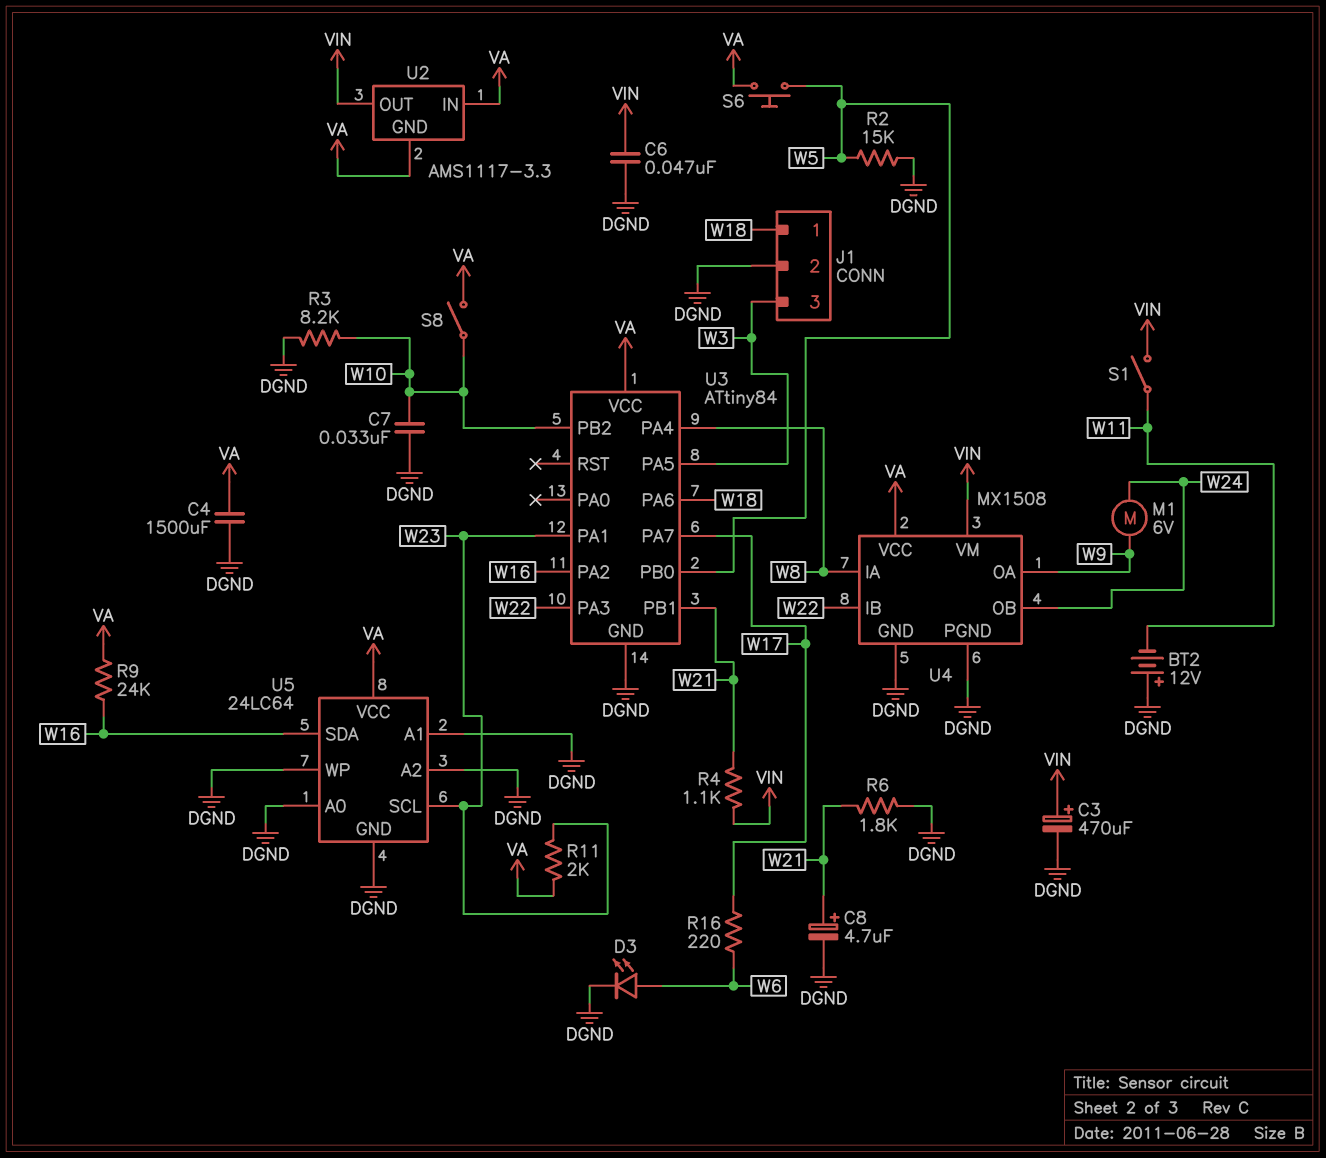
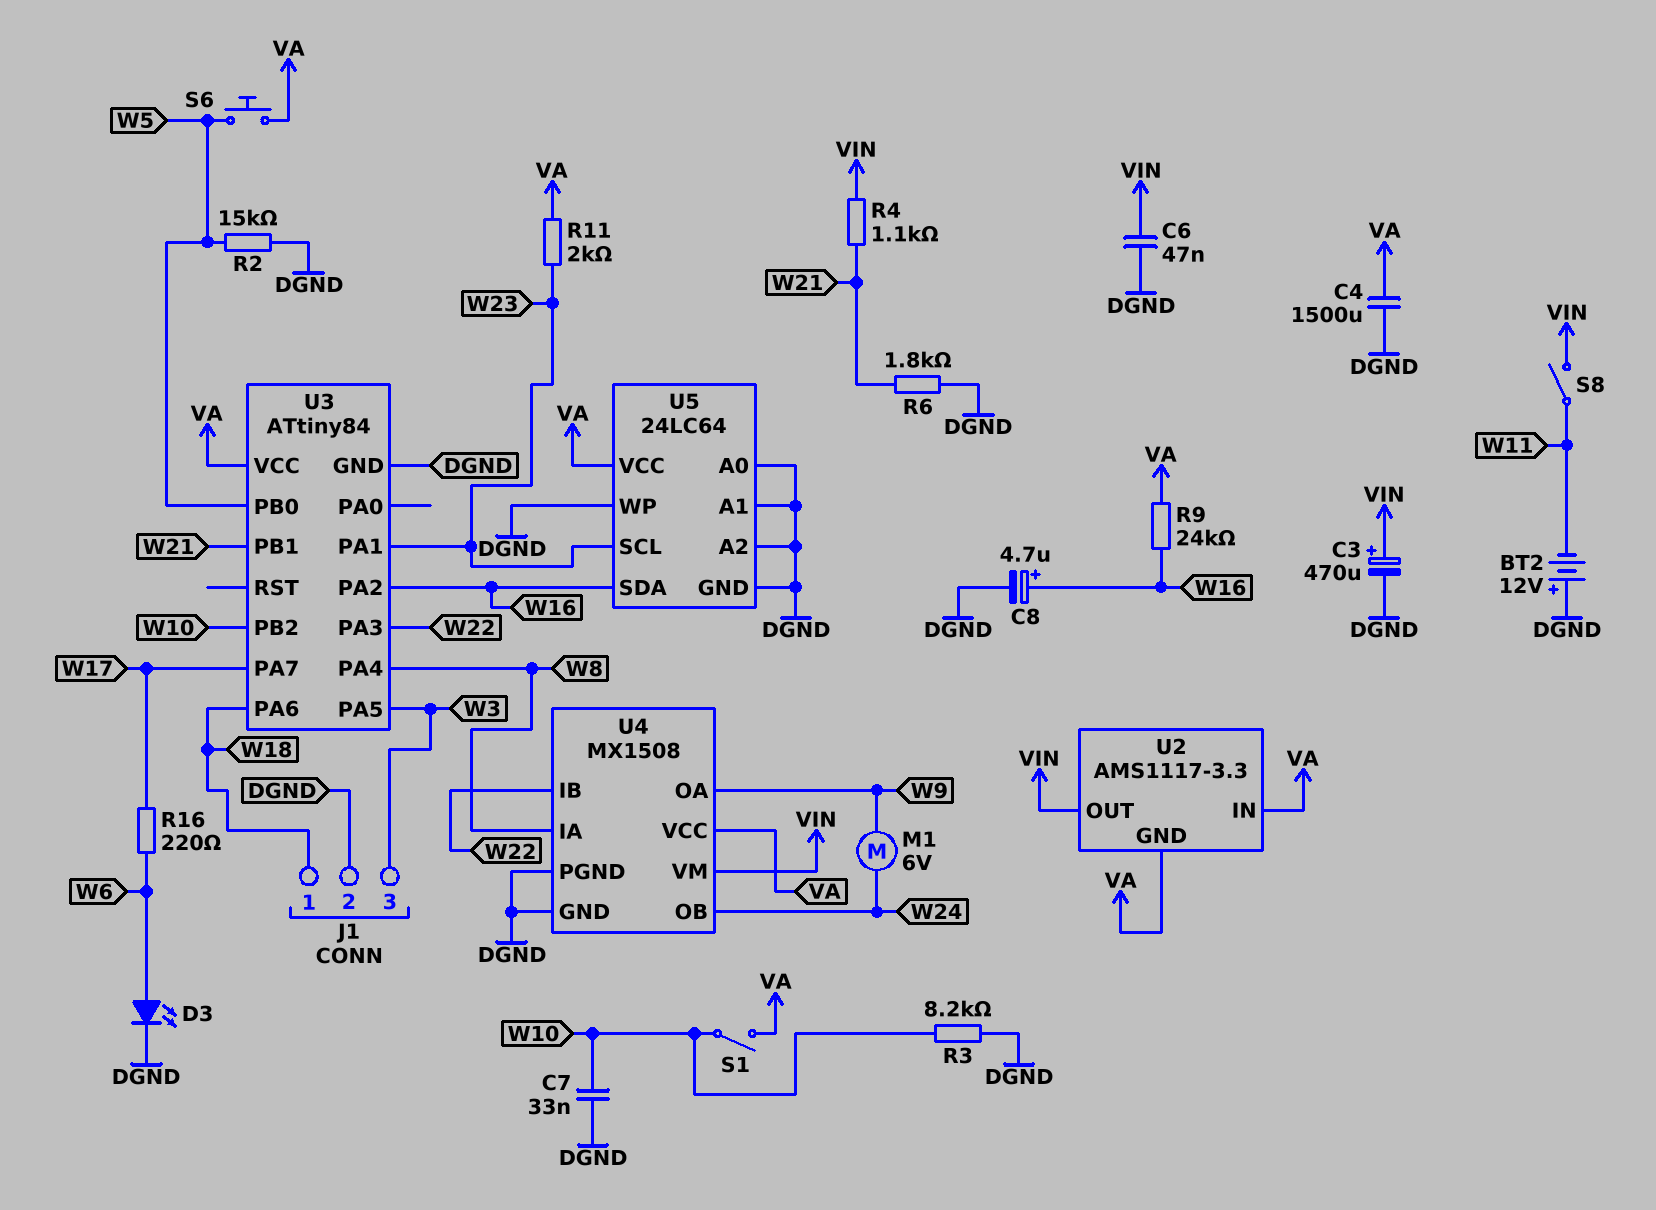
C8: 4.7uF (plus W21, minus DGND) -> 4.7uF (plus W16, minus DGND)
S1: switch (VIN, W11) -> switch (VA, W10)
S8: switch (VA, W10) -> switch (VIN, W11)

